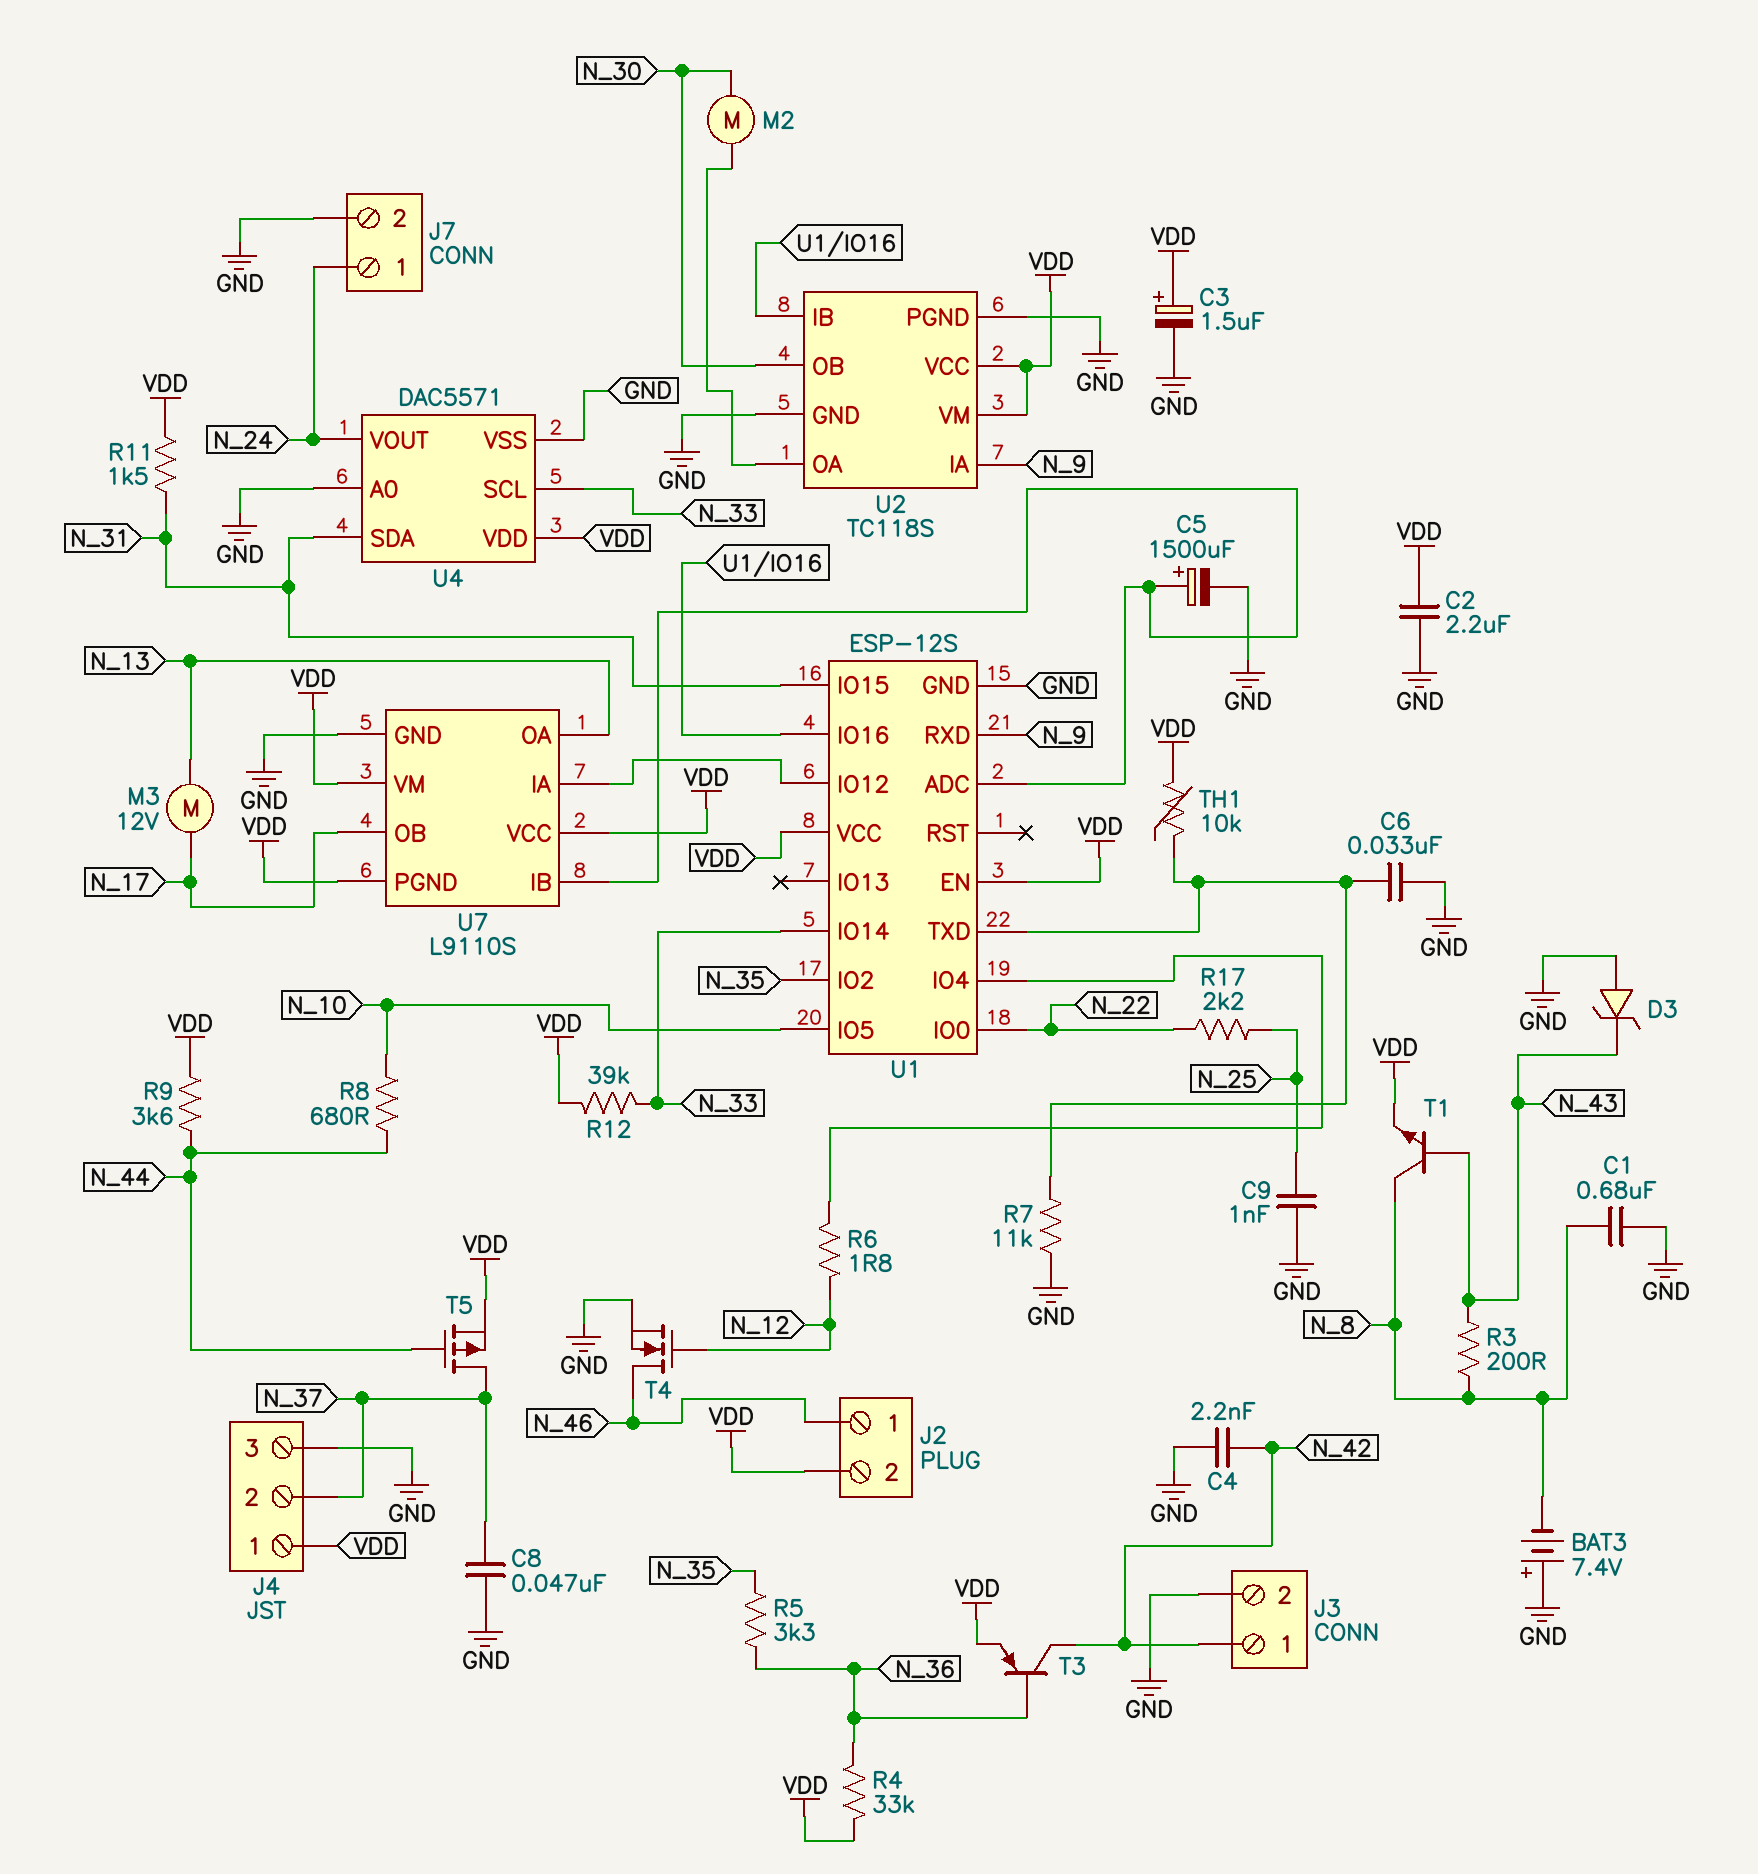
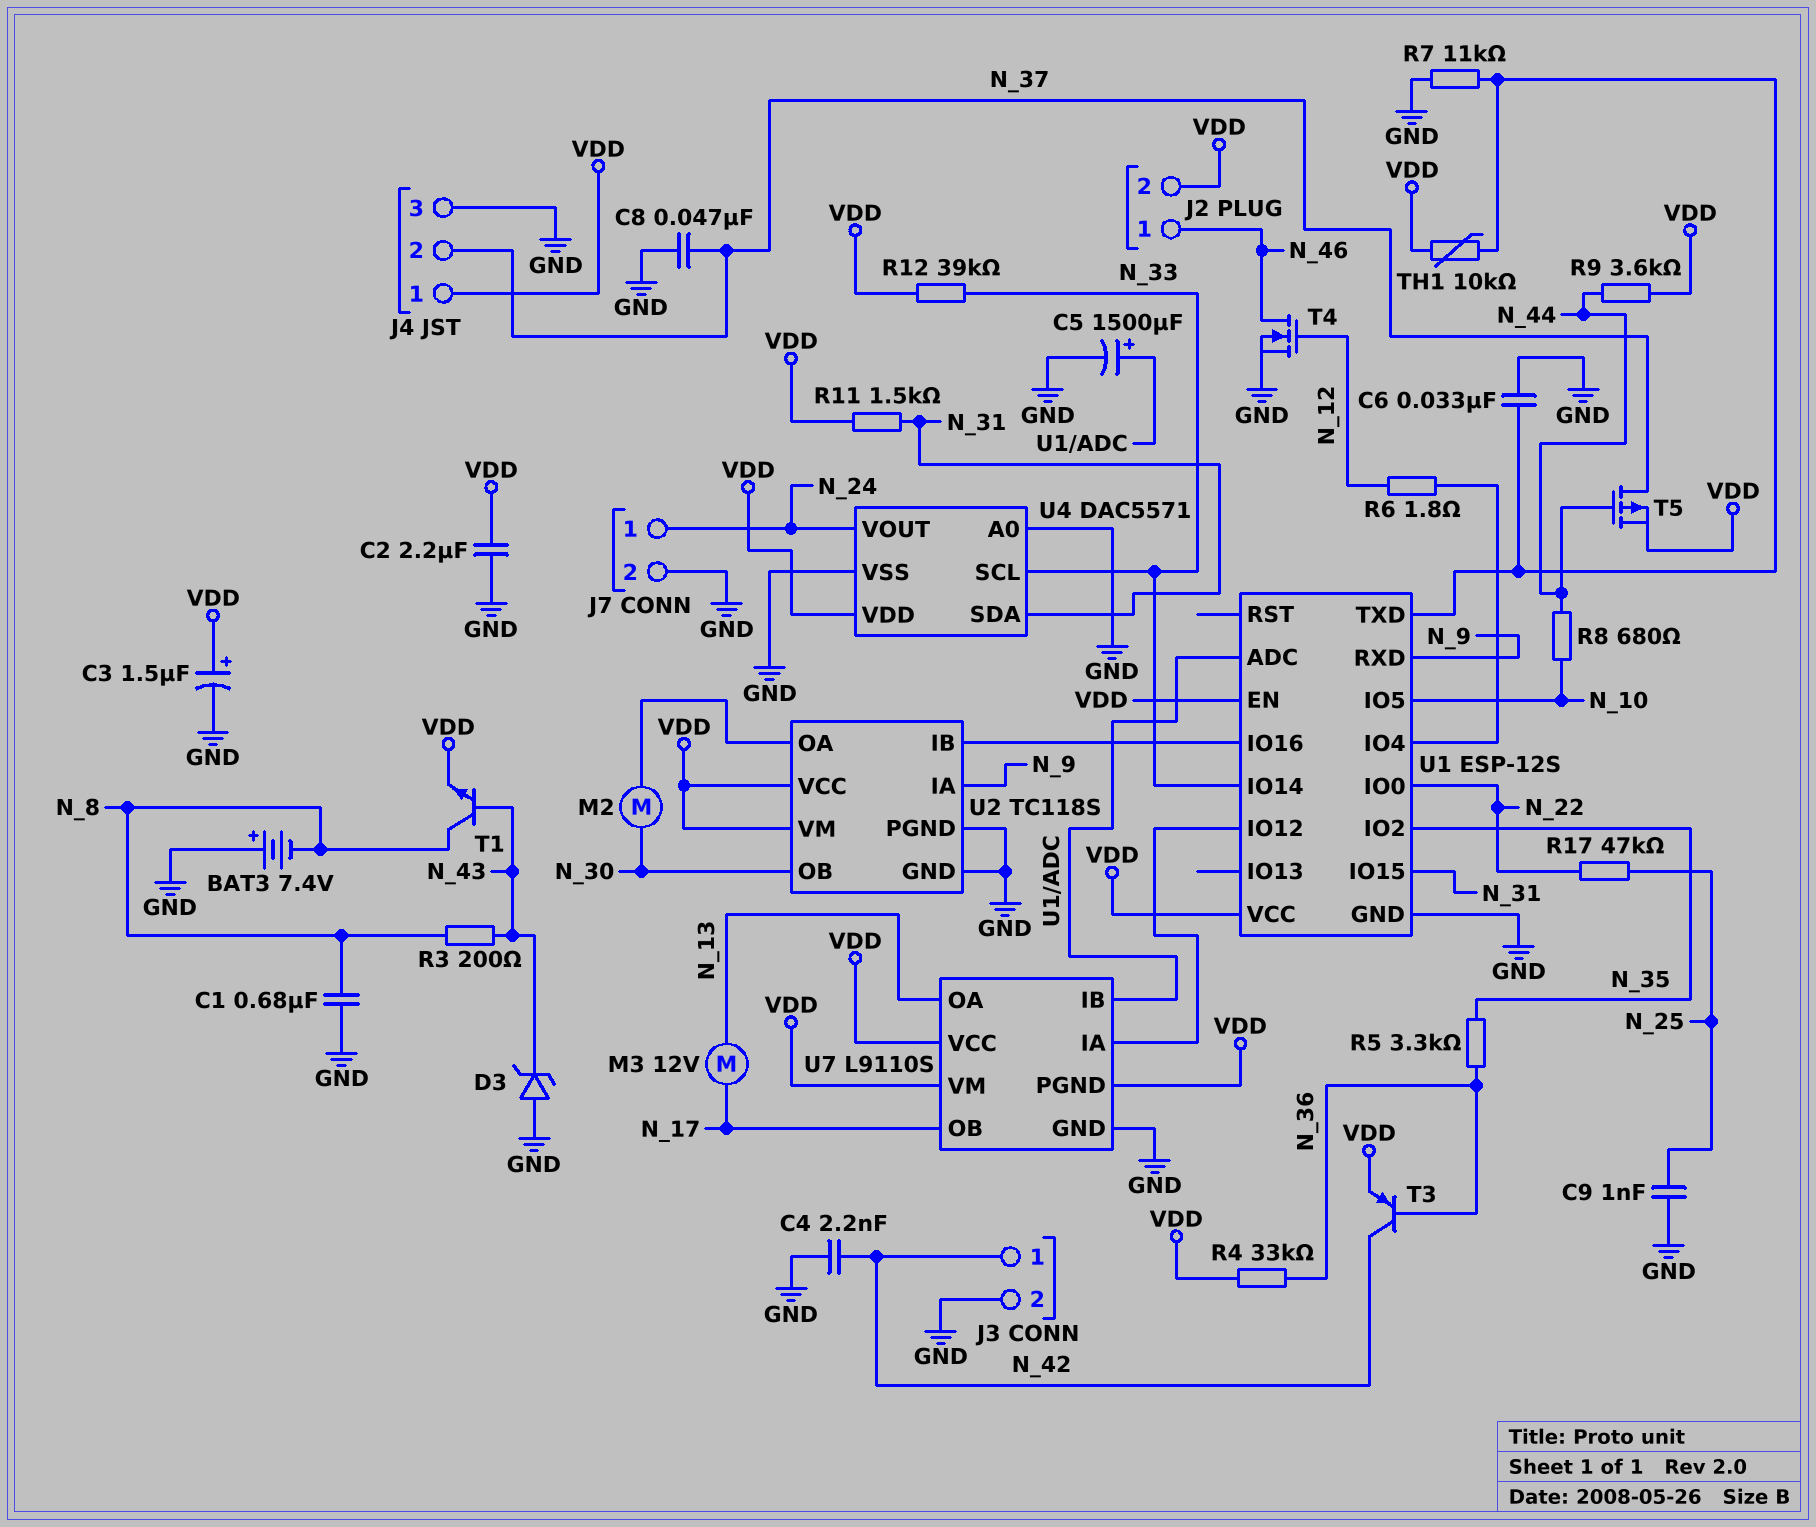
R17: 2.2k (N_22, N_25) -> 47k (N_22, N_25)

